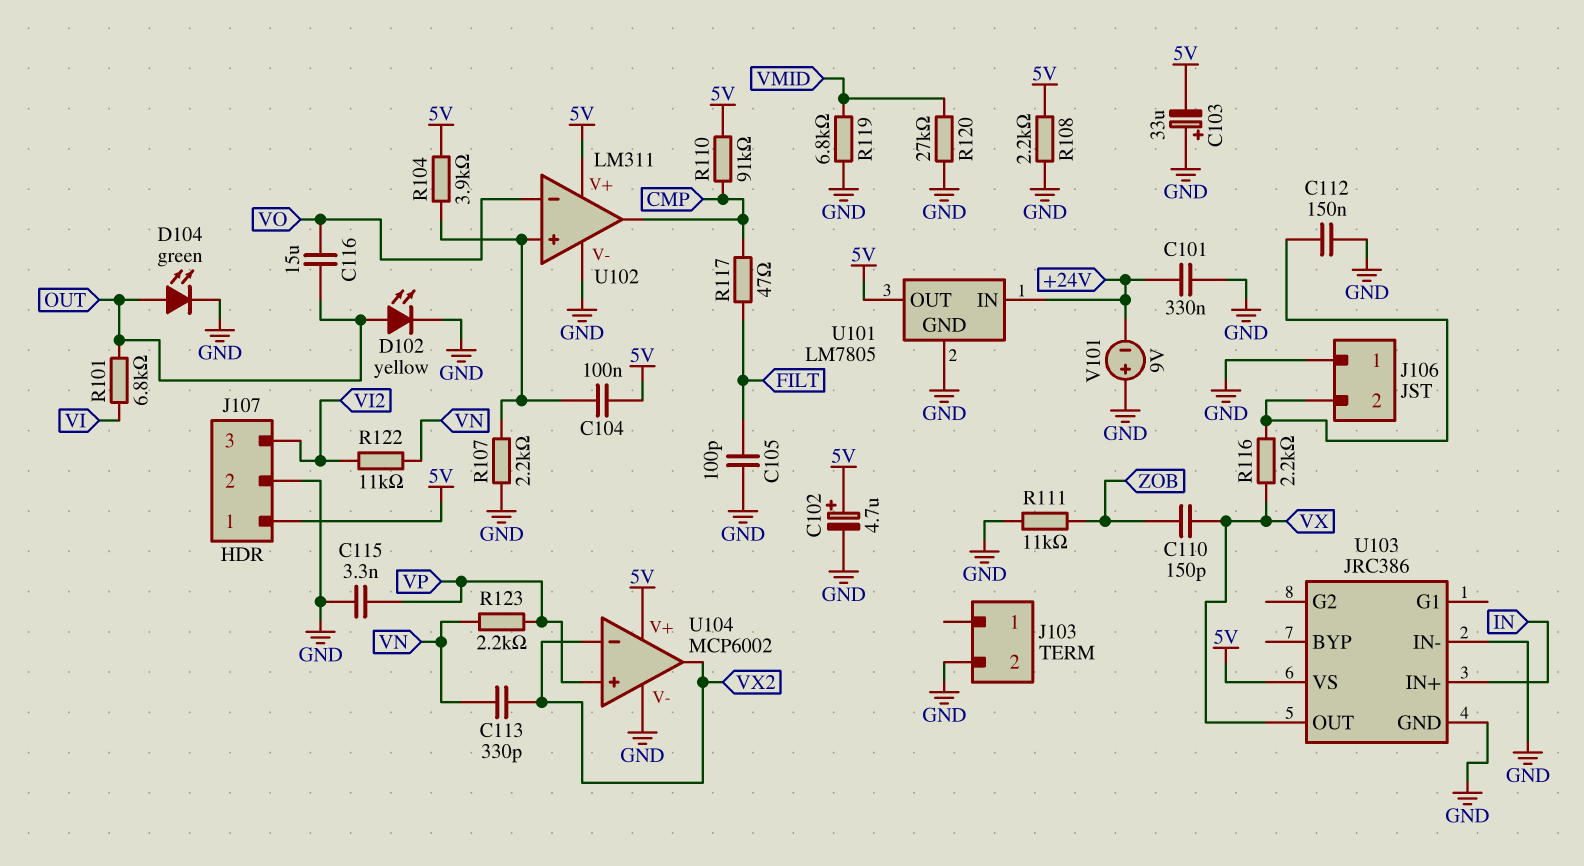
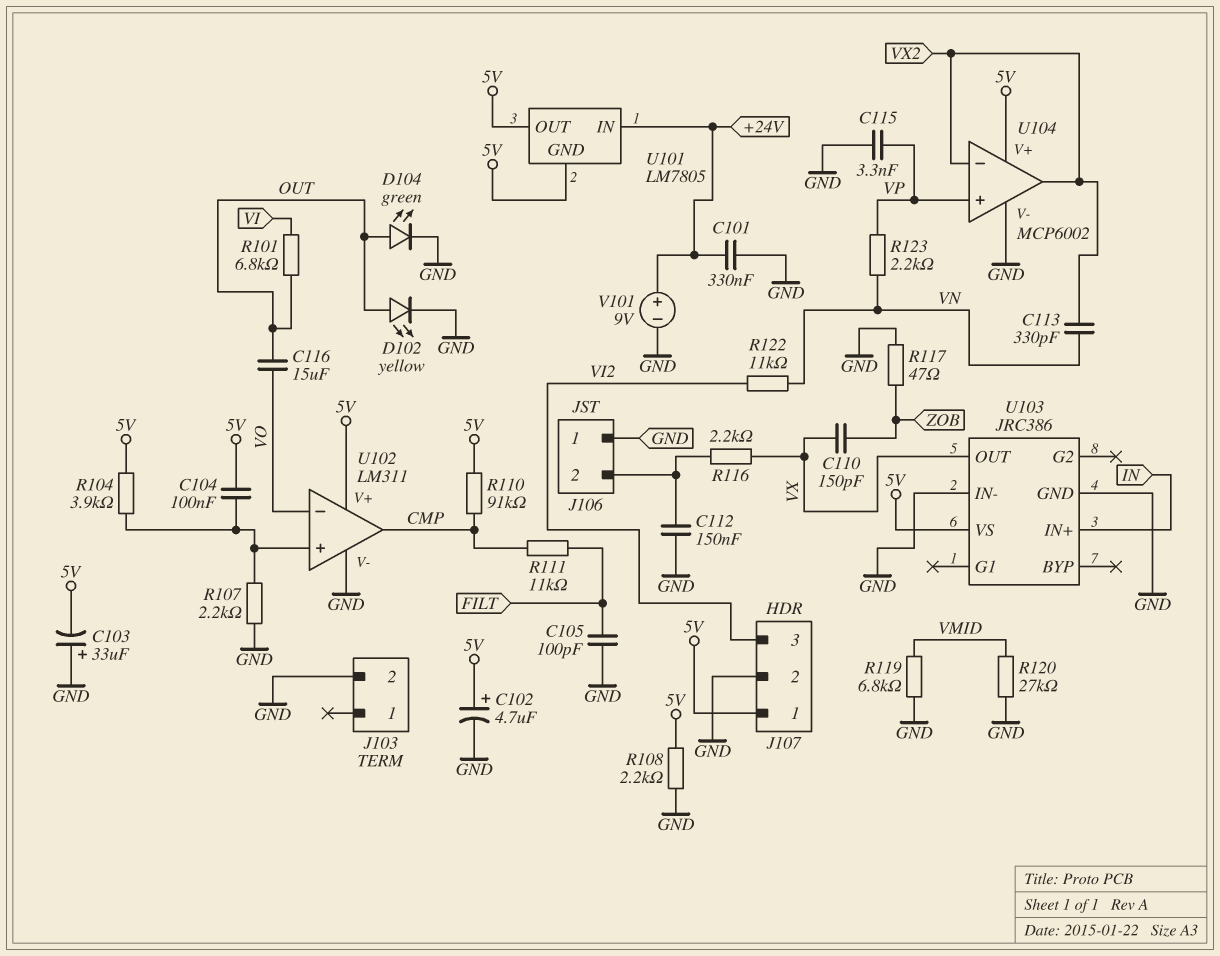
R111: 11k (GND, ZOB) -> 11k (CMP, FILT)
R117: 47 (CMP, FILT) -> 47 (GND, ZOB)
U101 pin GND: GND -> 5V
V101: 9V (plus GND, minus +24V) -> 9V (plus +24V, minus GND)

